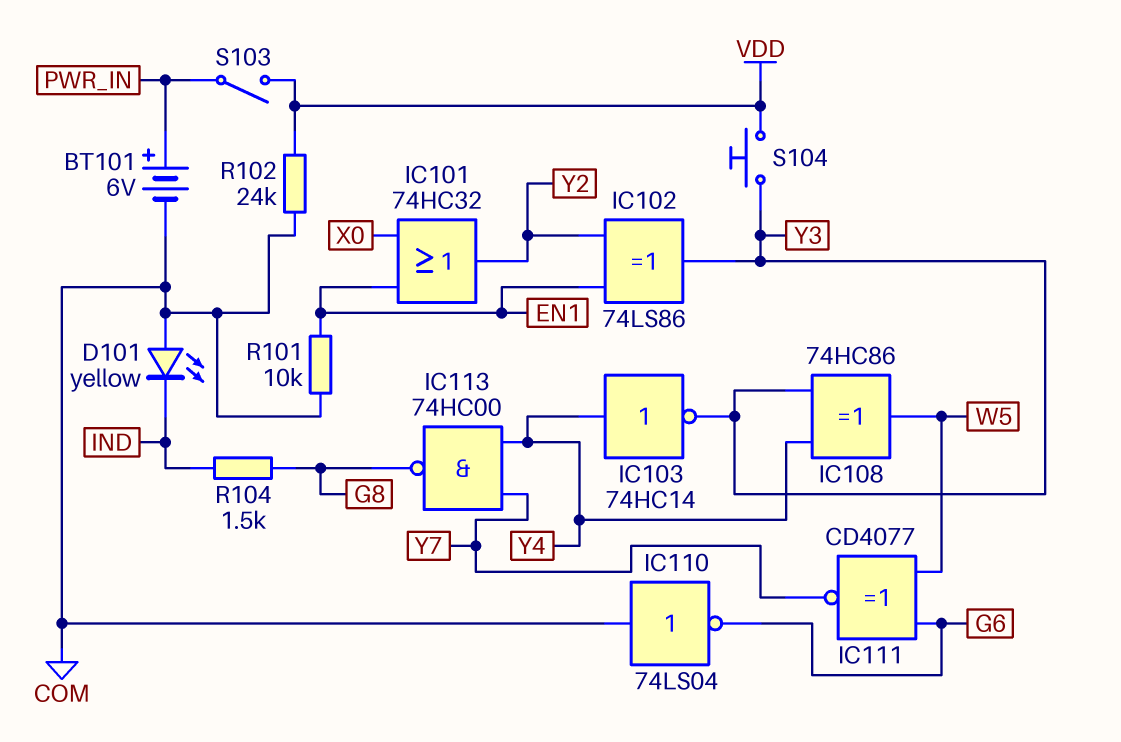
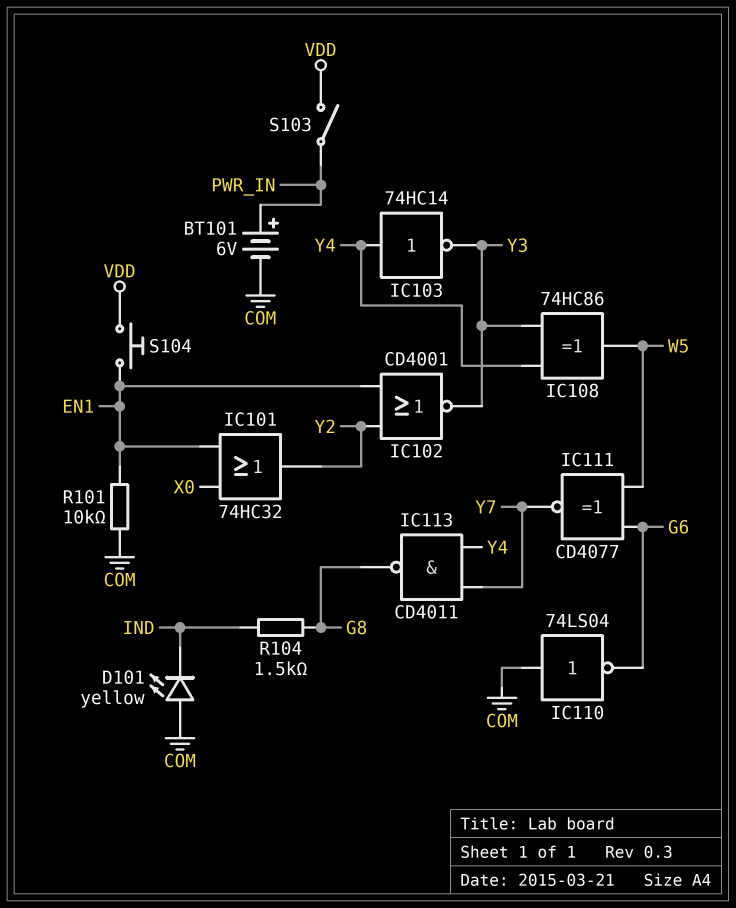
IC102: XOR 74LS86 (in EN1, in Y2, out Y3) -> NOR CD4001 (in EN1, in Y2, out Y3)
IC113: NAND 74HC00 (in Y4, in Y7, out G8) -> NAND CD4011 (in Y4, in Y7, out G8)
R102: 24k (COM, VDD) -> none
S104: button (VDD, Y3) -> button (EN1, VDD)

